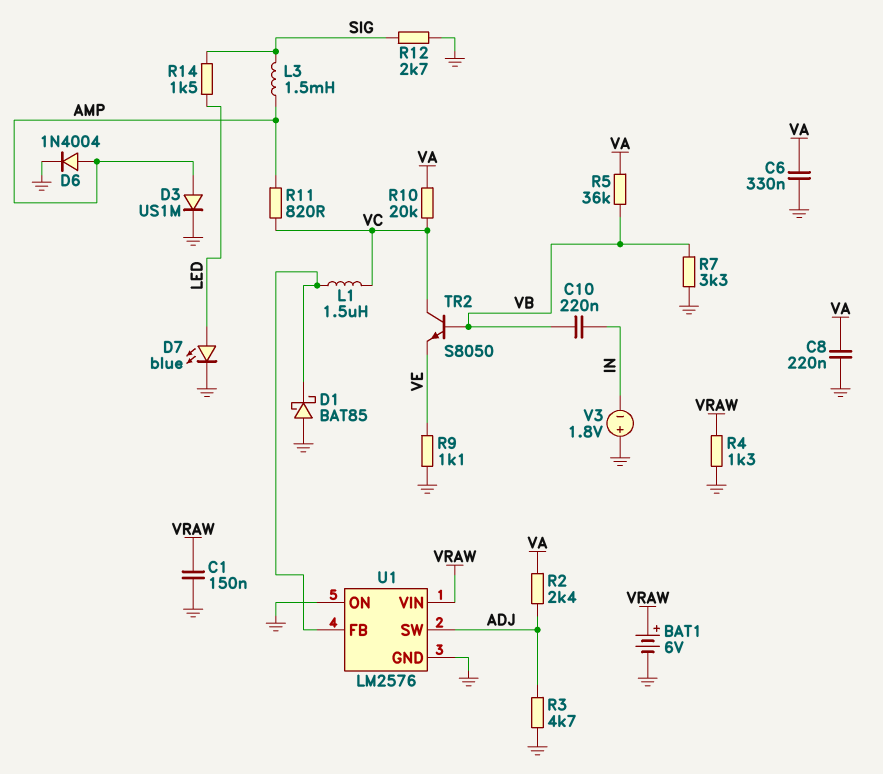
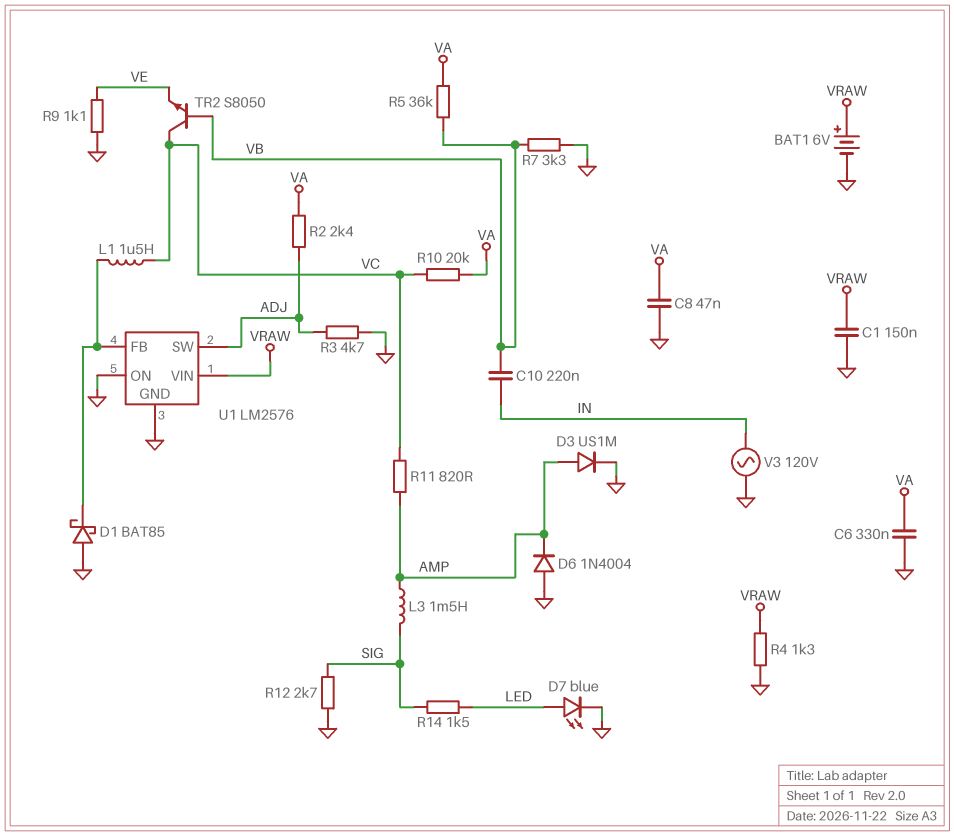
C8: 220nF (GND, VA) -> 47nF (GND, VA)
D6: diode 1N4004 (A AMP, K GND) -> diode 1N4004 (A GND, K AMP)
V3: 1.8V (plus GND, minus IN) -> AC 120V (GND, IN)

